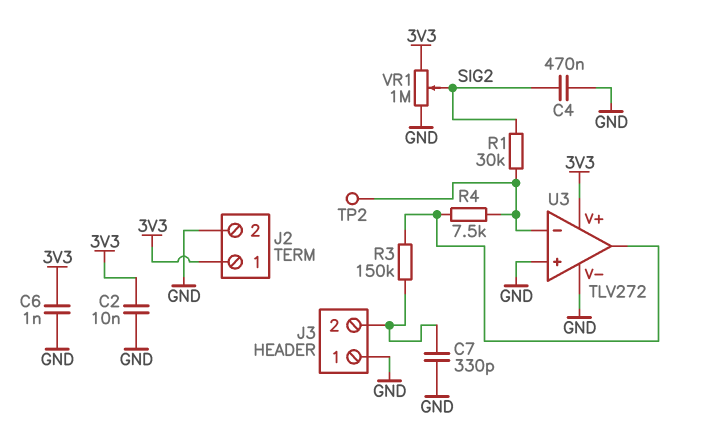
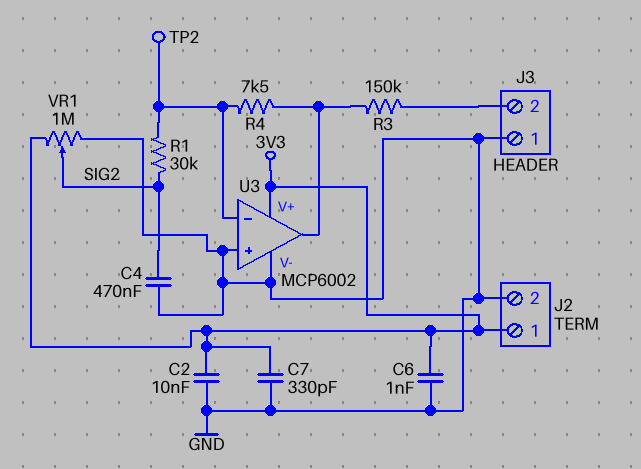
C7: 330pF (GND, J3/2) -> 330pF (3V3, GND)
U3: TLV272 -> MCP6002

